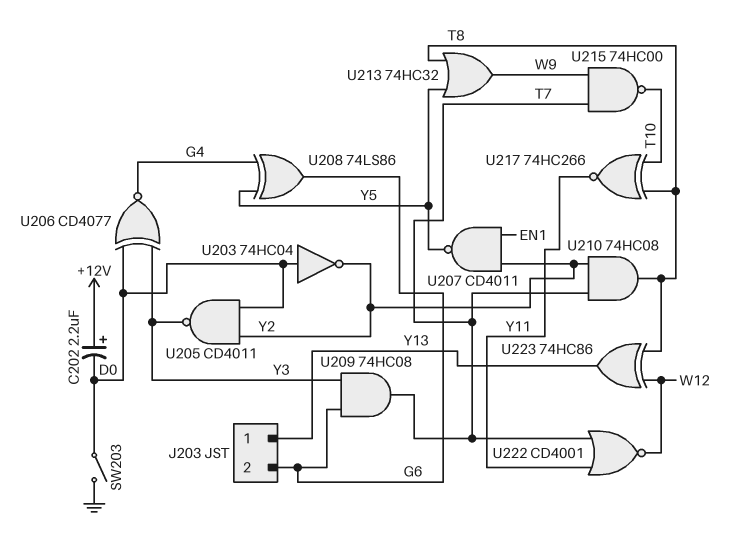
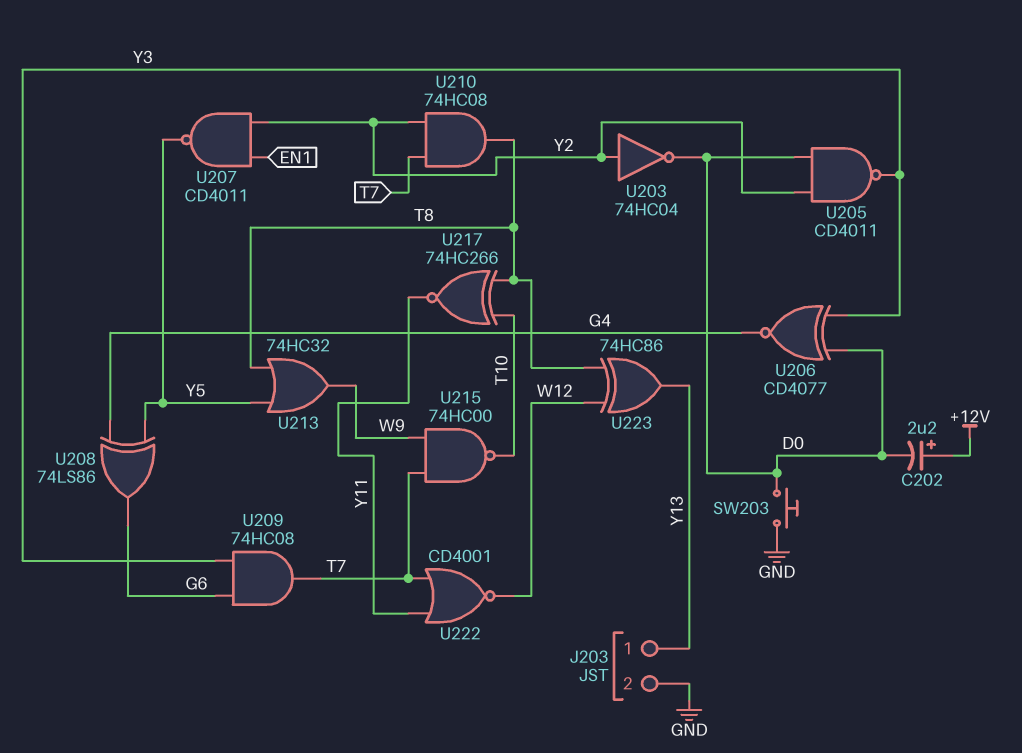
J203 pin 2: G6 -> GND
SW203: switch (D0, GND) -> button (D0, GND)
U203: NOT 74HC04 (in D0, out Y2) -> NOT 74HC04 (in Y2, out D0)

